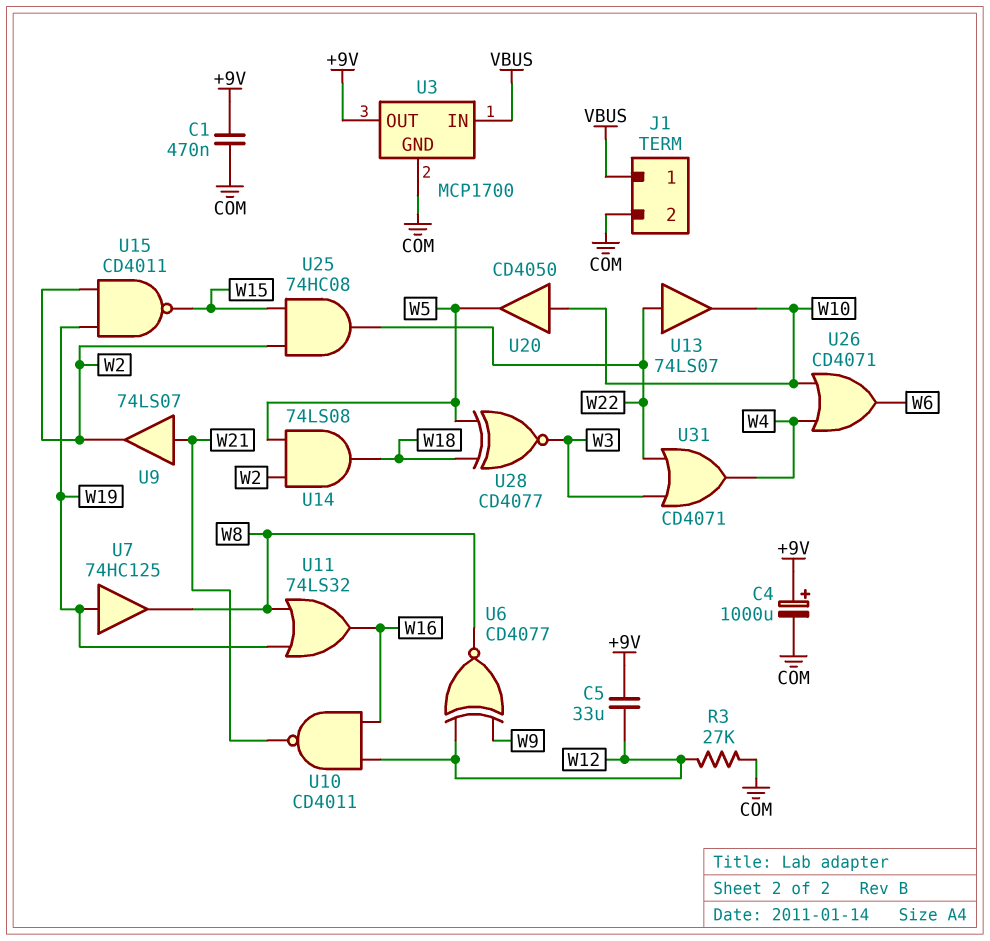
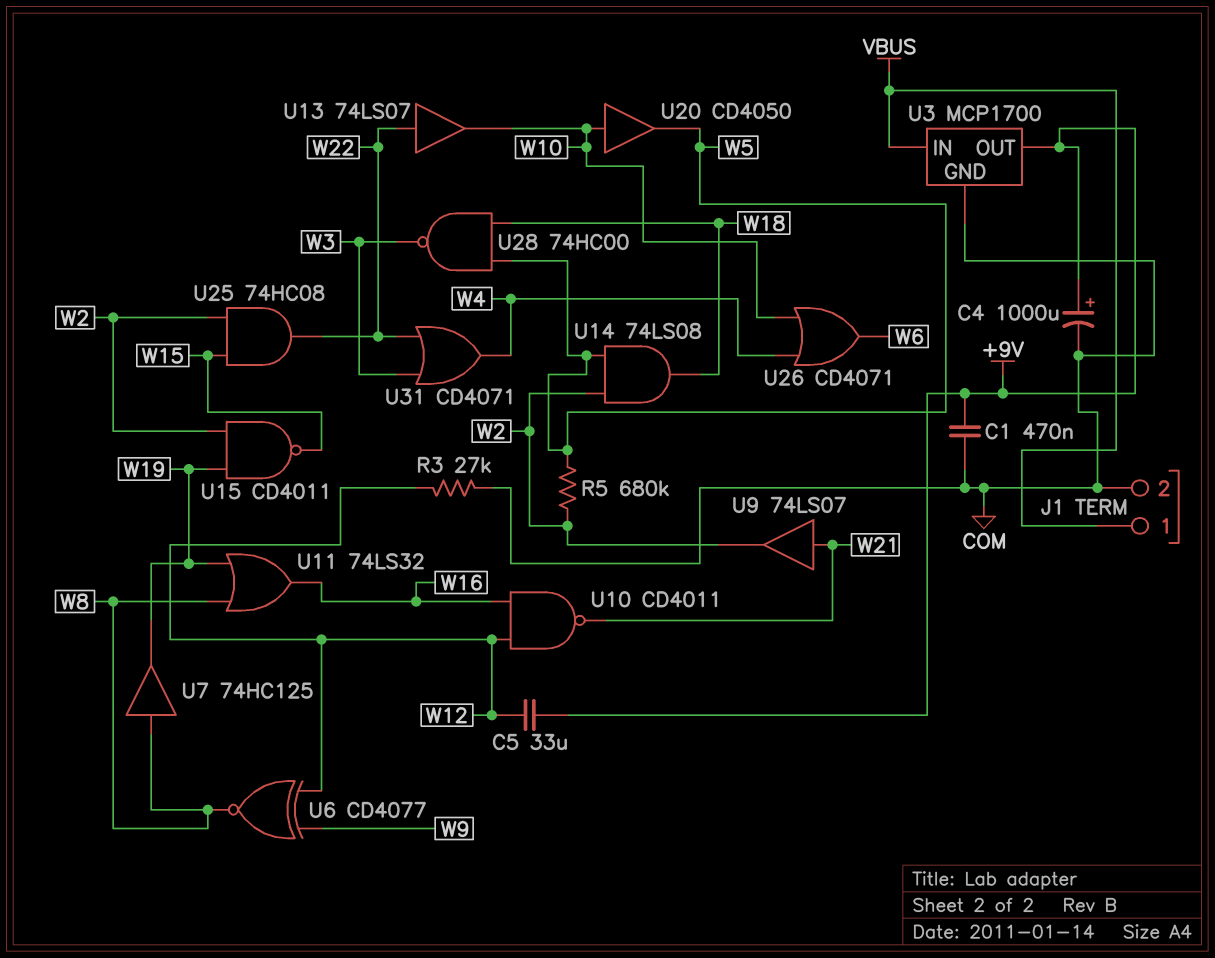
R5: none -> 680k (W2, W5)
U7: buffer 74HC125 (in W19, out W8) -> buffer 74HC125 (in W8, out W19)
U28: XNOR CD4077 (in W5, in W18, out W3) -> NAND 74HC00 (in W5, in W18, out W3)

